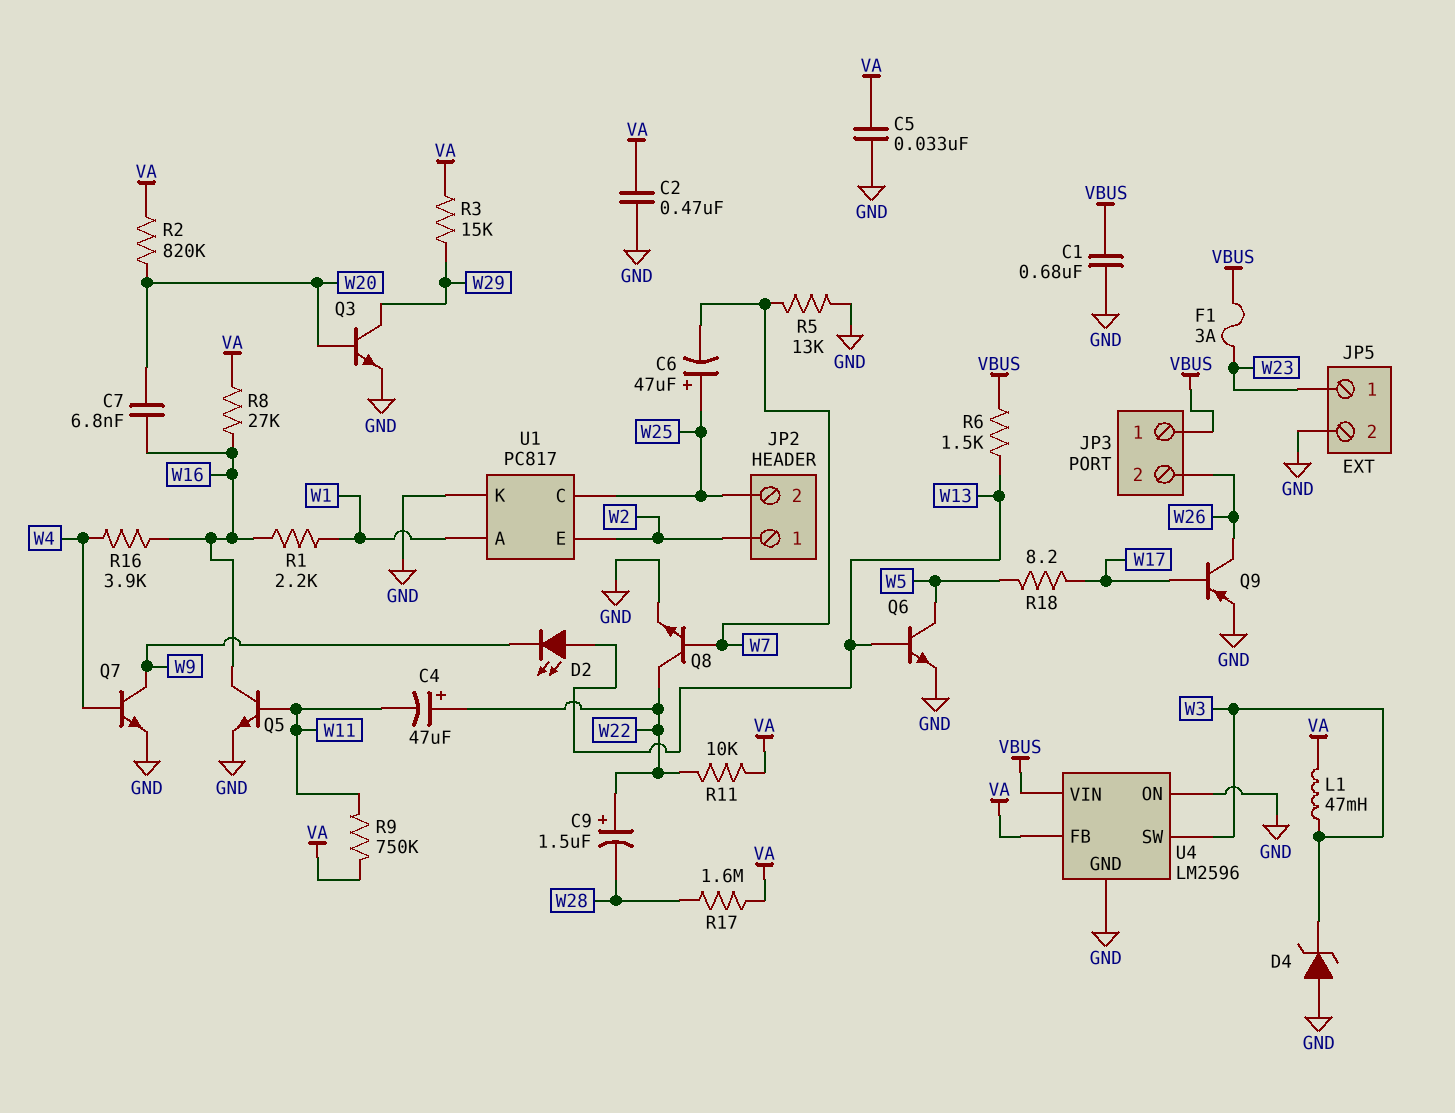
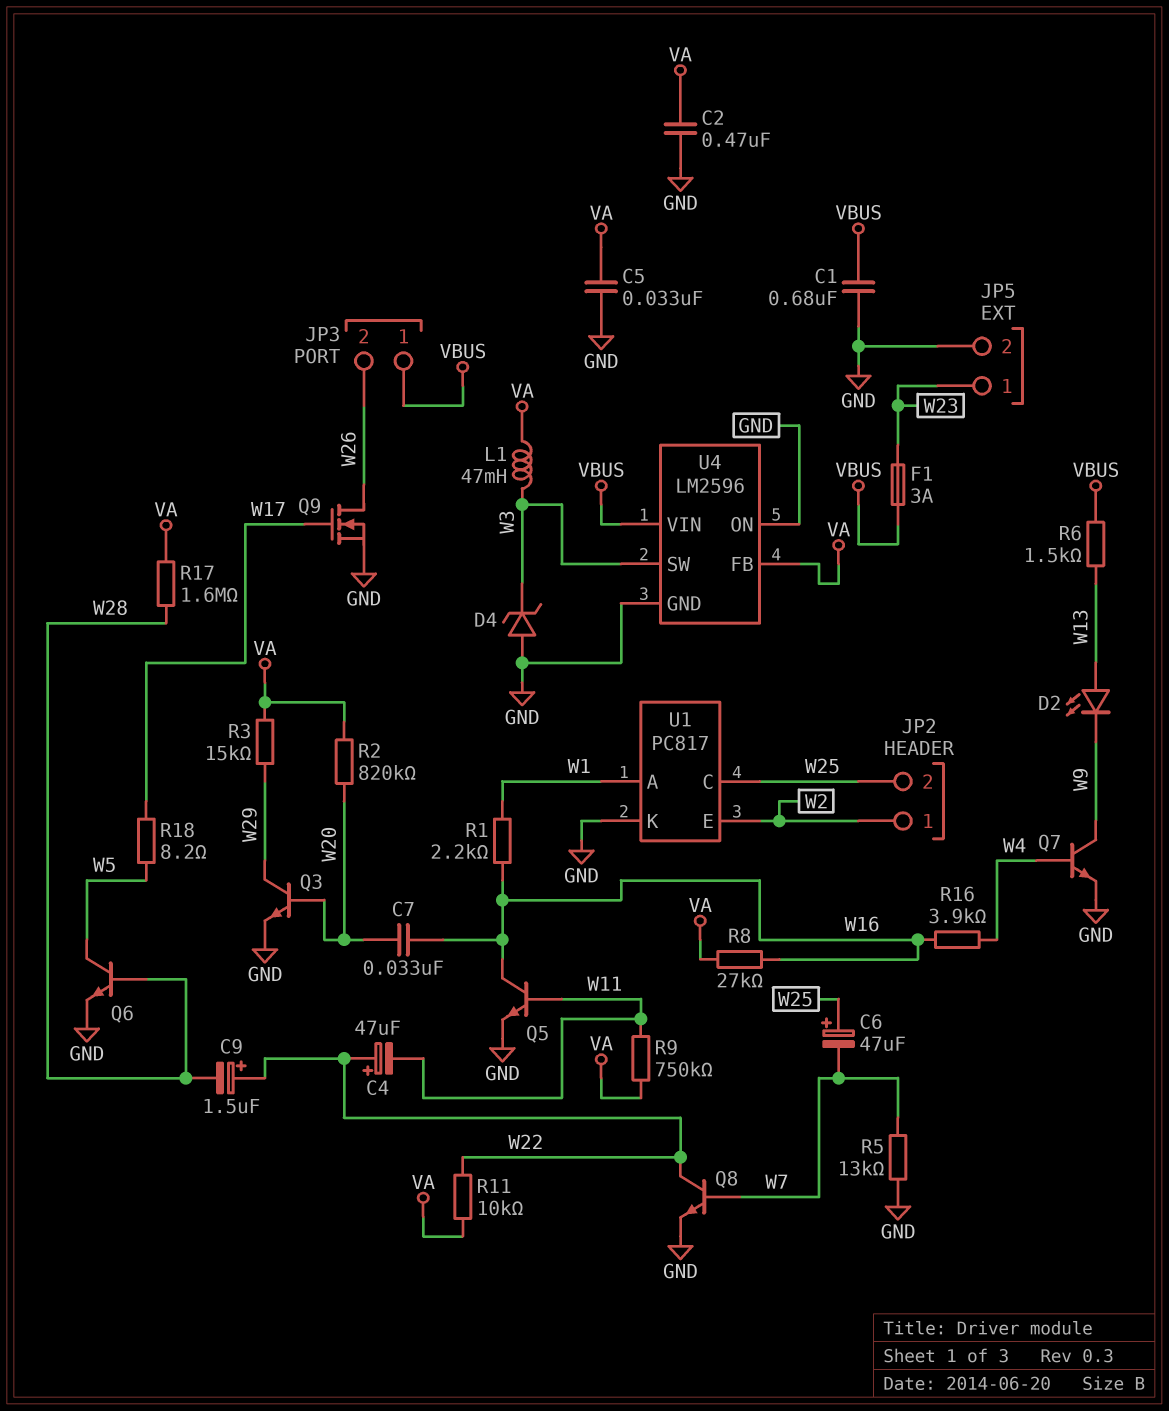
C7: 6.8nF (W16, W20) -> 33nF (W16, W20)
Q6: NPN (B W13, C W5, E GND) -> NPN (B W28, C W5, E GND)
Q9: PNP (B W17, C W26, E GND) -> NMOS (G W17, D W26, S GND)

